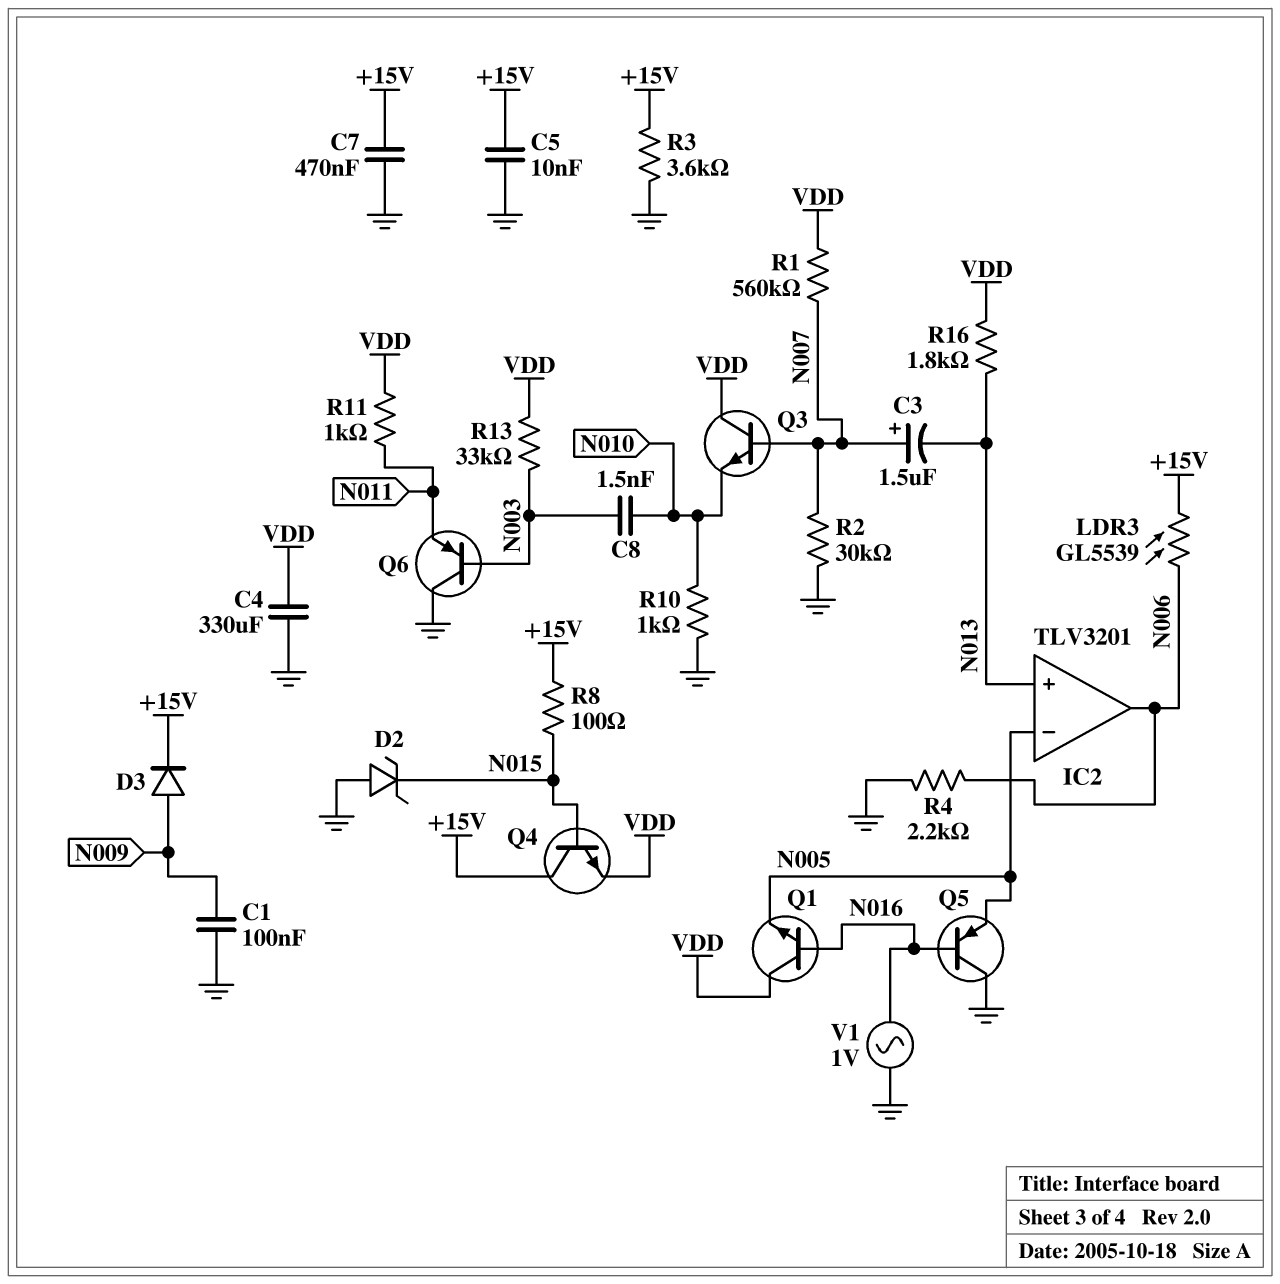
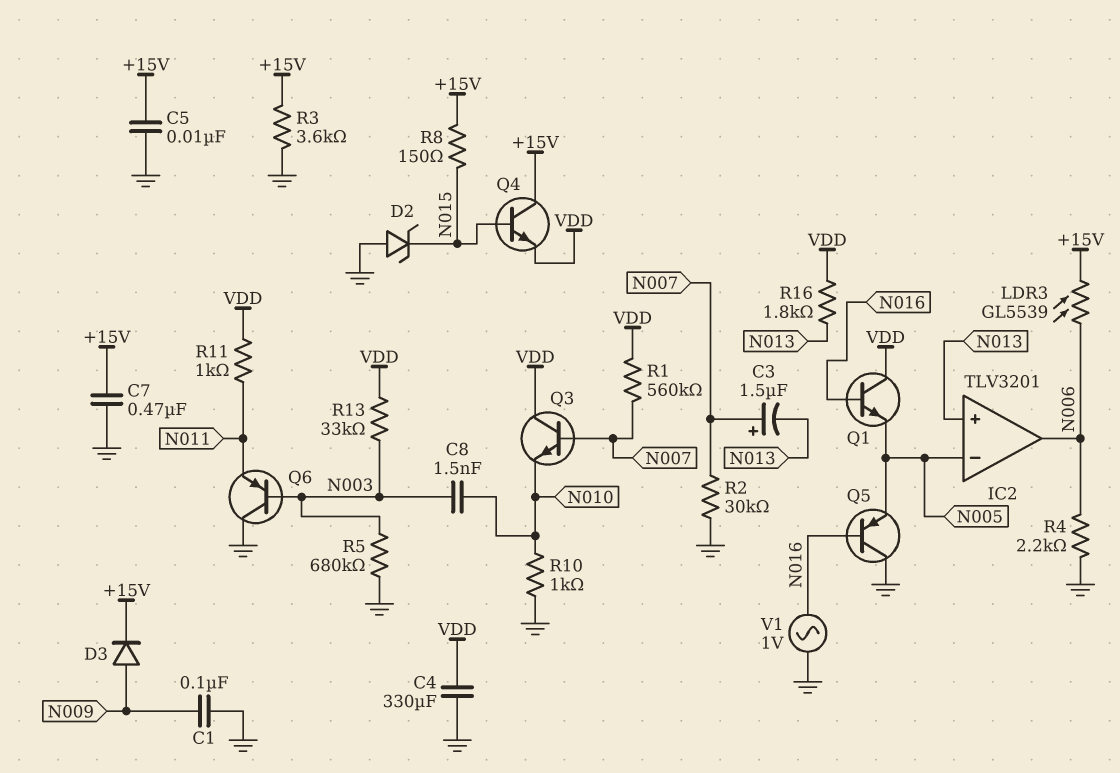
R5: none -> 680k (GND, N003)
R8: 100 (+15V, N015) -> 150 (+15V, N015)

